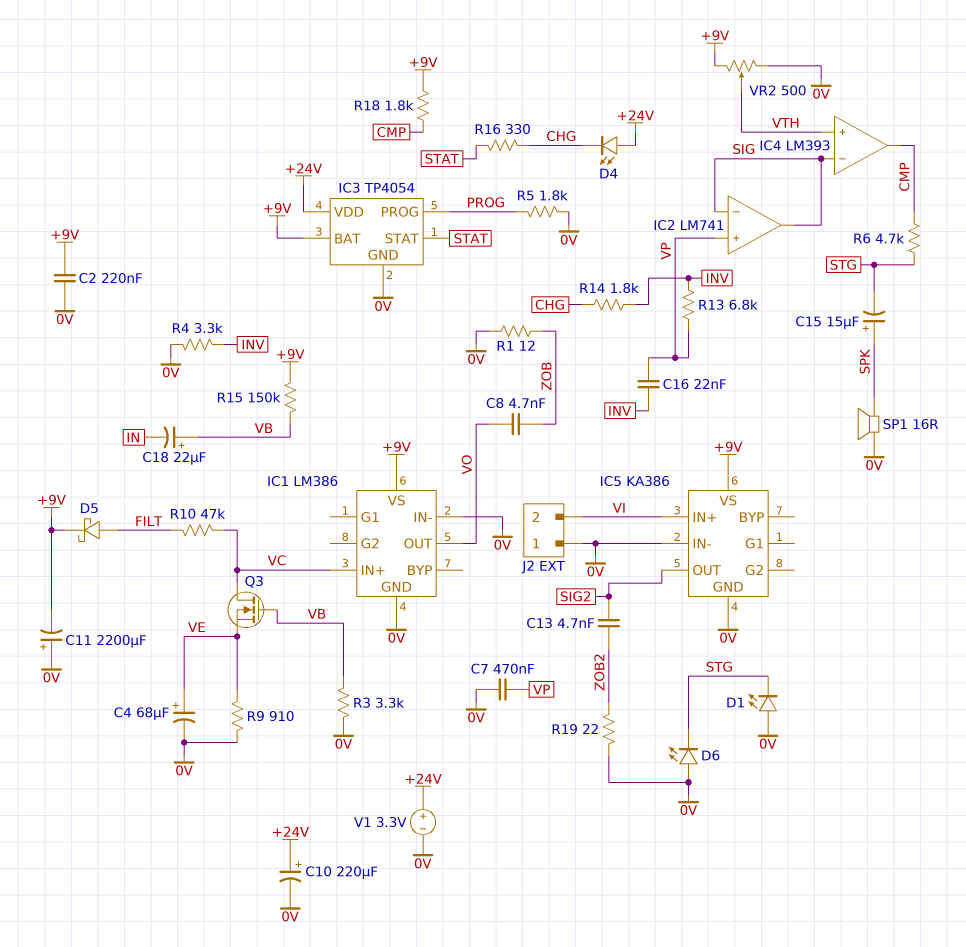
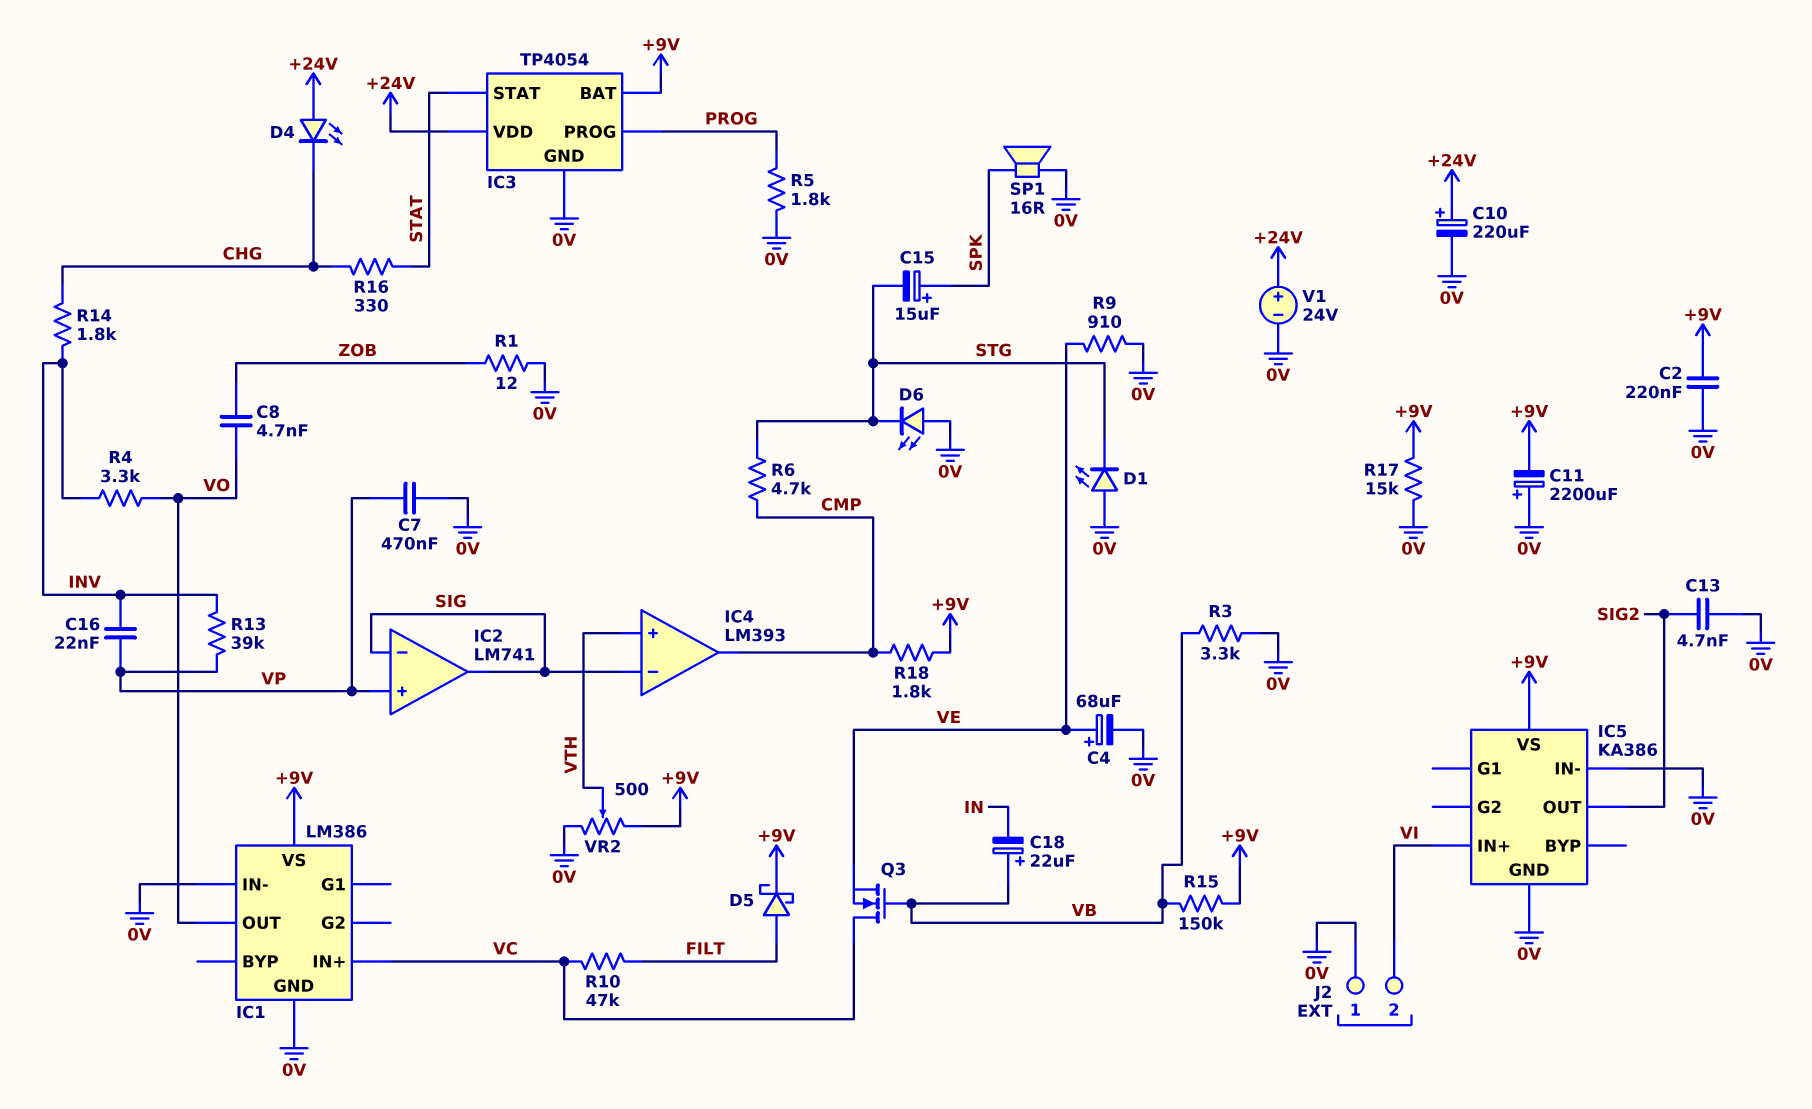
C13: 4.7nF (SIG2, ZOB2) -> 4.7nF (0V, SIG2)
R4: 3.3k (0V, INV) -> 3.3k (INV, VO)
R13: 6.8k (INV, VP) -> 39k (INV, VP)
R17: none -> 15k (+9V, 0V)
R19: 22 (0V, ZOB2) -> none
V1: 3.3V (plus +24V, minus 0V) -> 24V (plus +24V, minus 0V)

